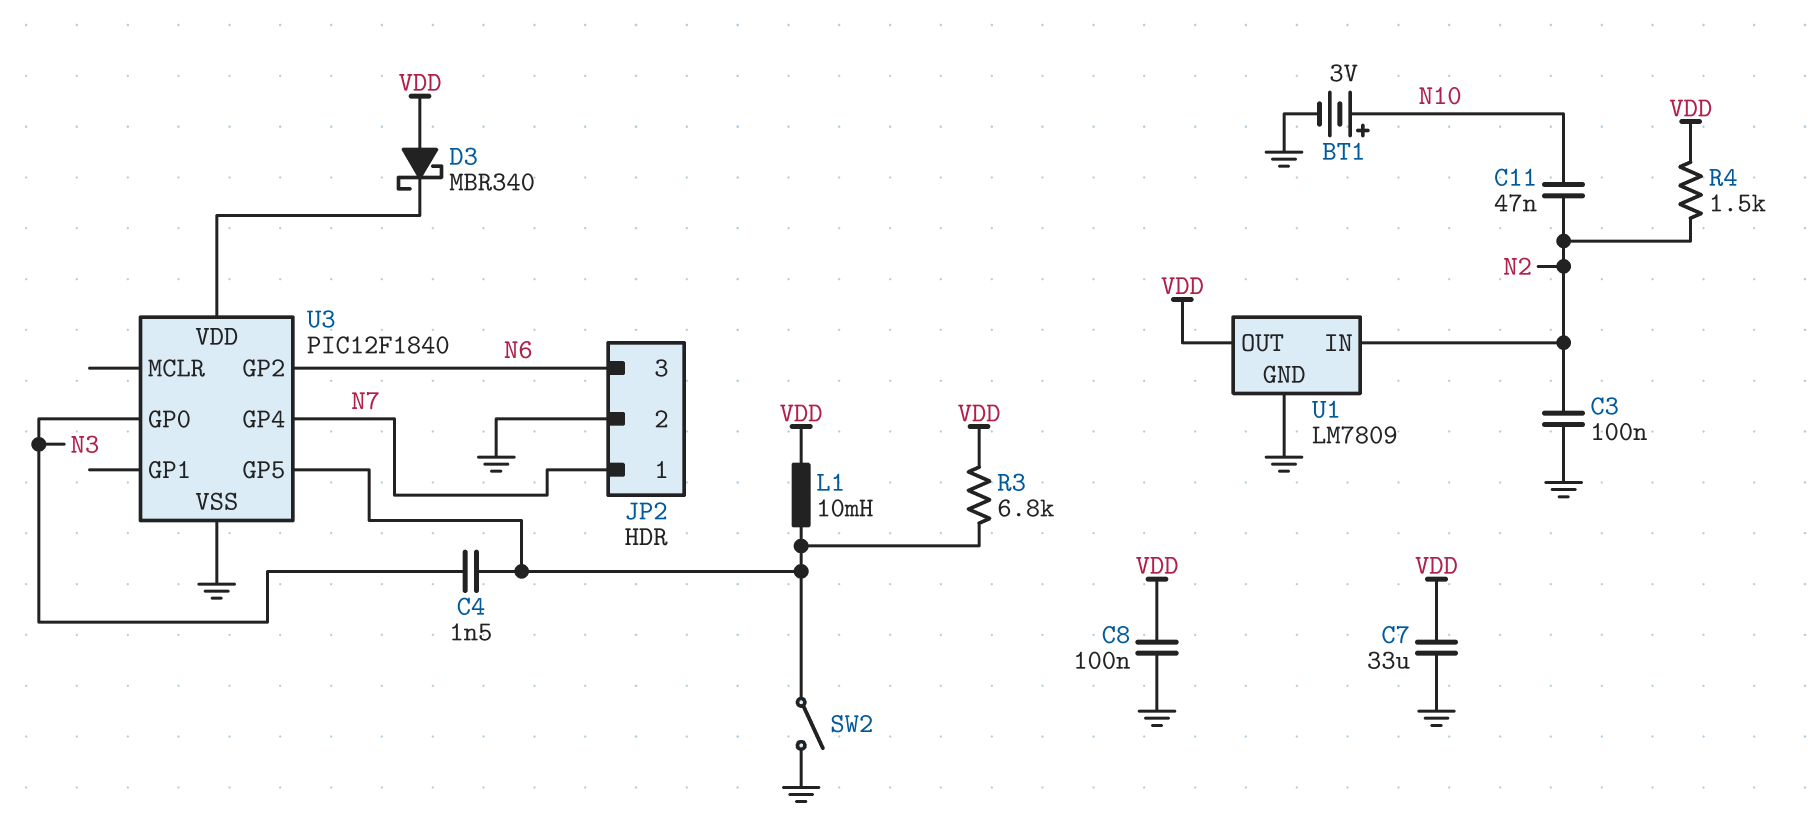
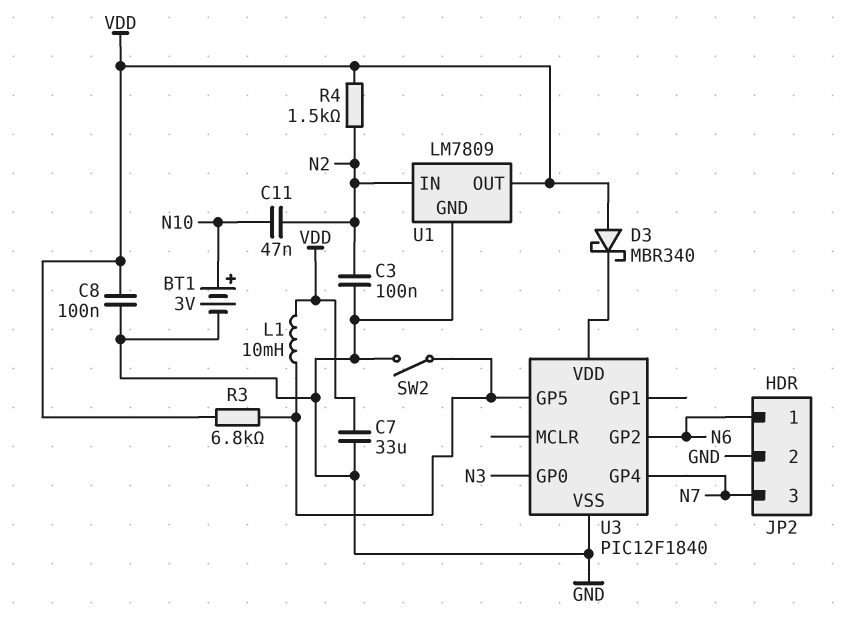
C4: 1.5nF (N3, U3/GP5) -> none
JP2 pin 1: N7 -> N6
JP2 pin 3: N6 -> N7

